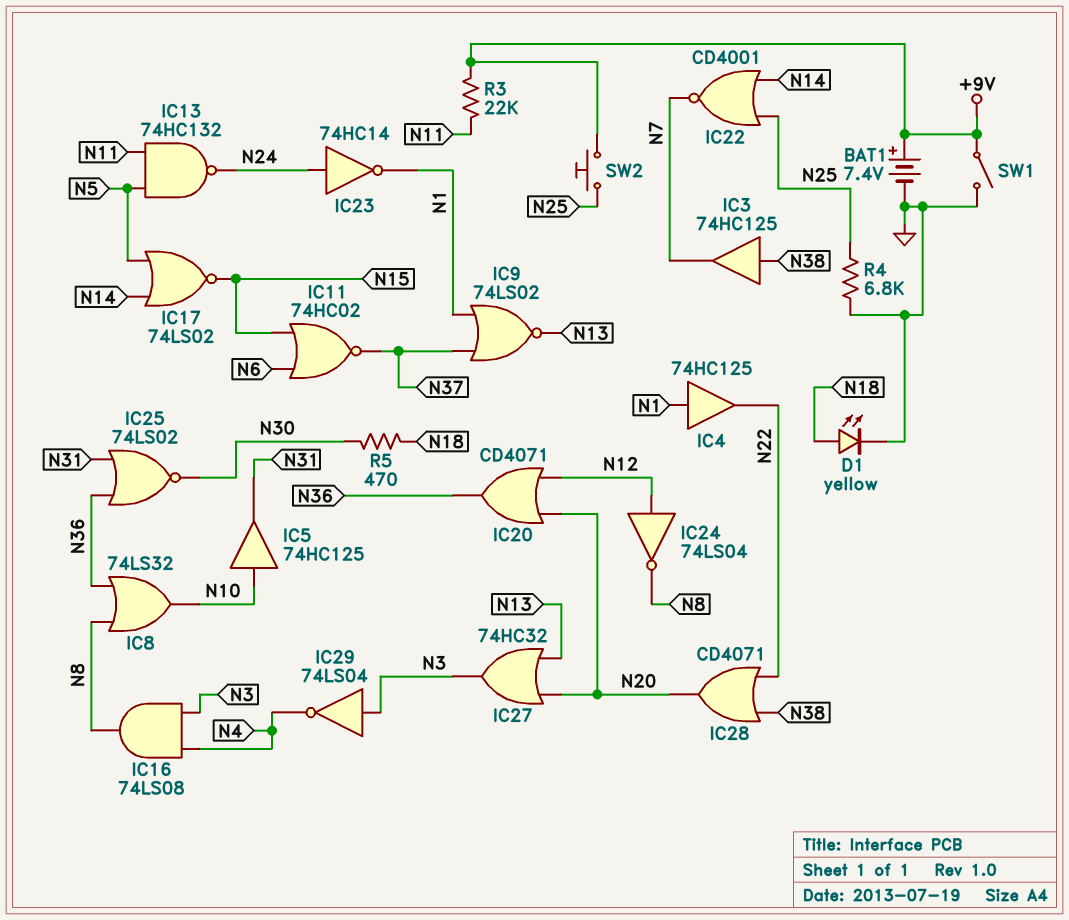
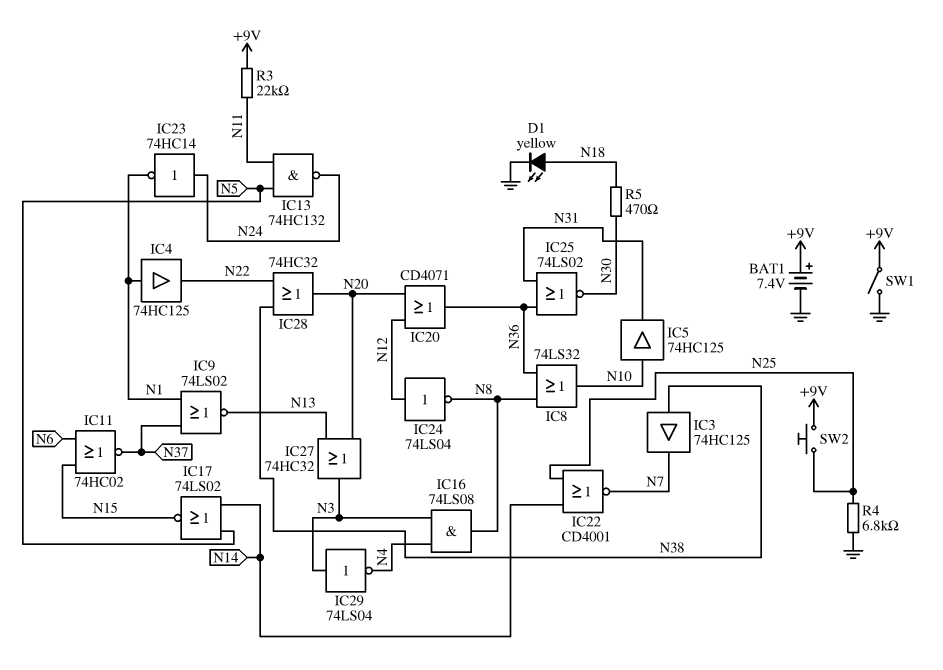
IC28: OR CD4071 (in N22, in N38, out N20) -> OR 74HC32 (in N22, in N38, out N20)

